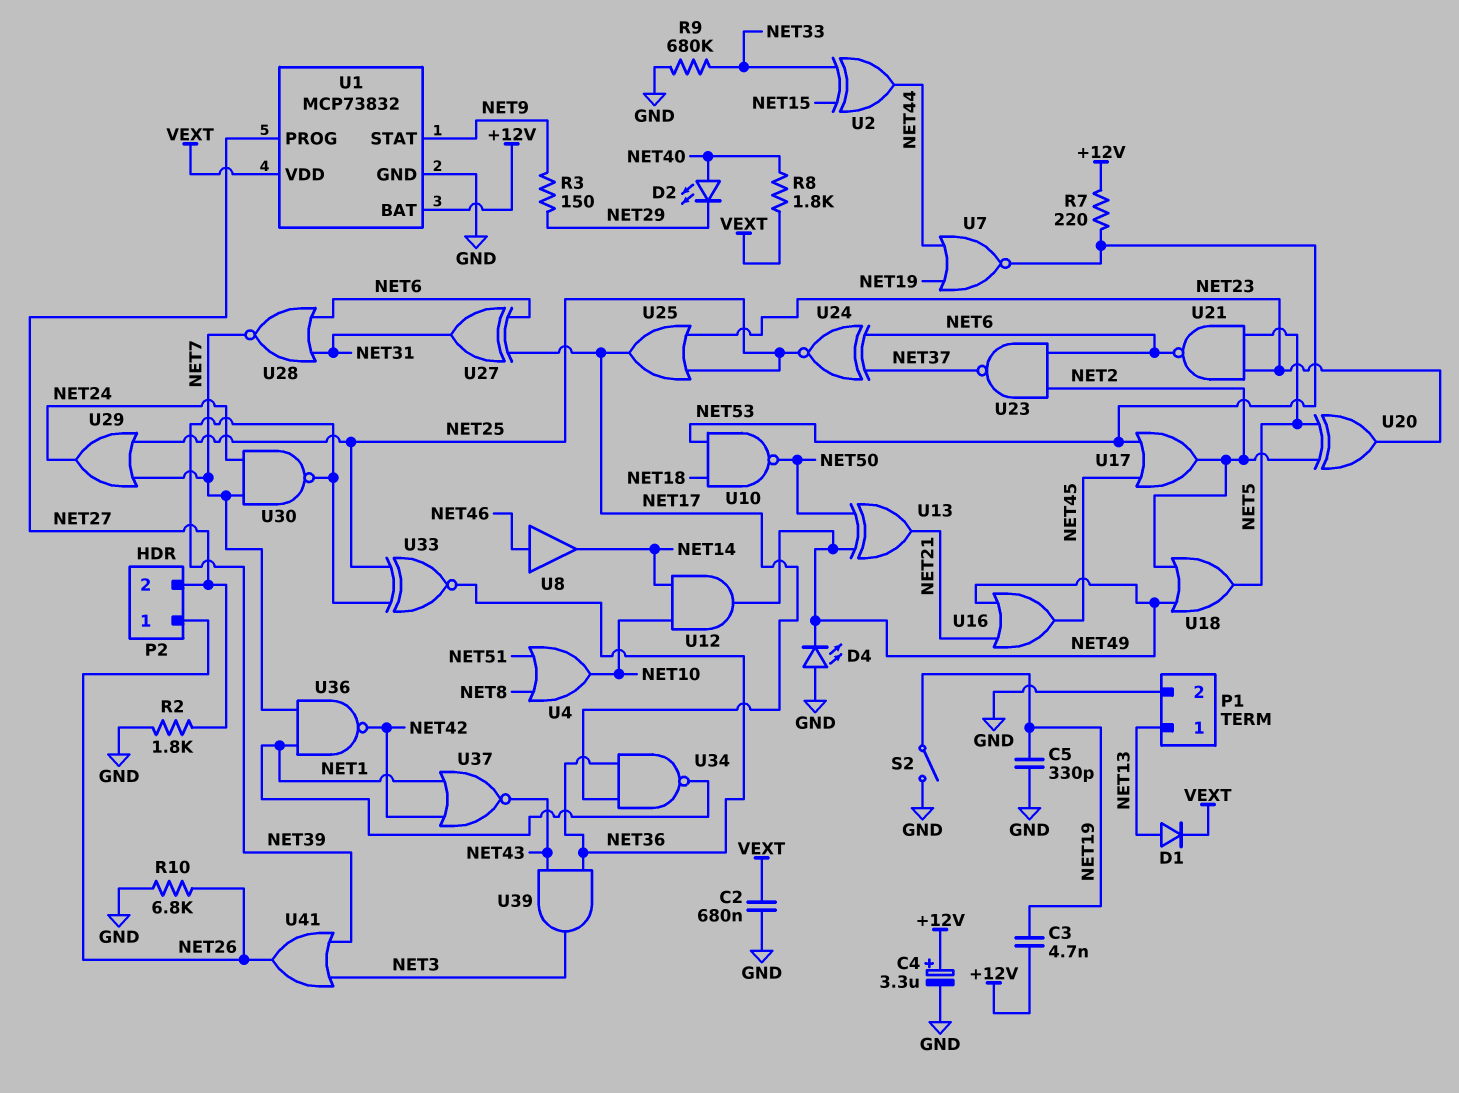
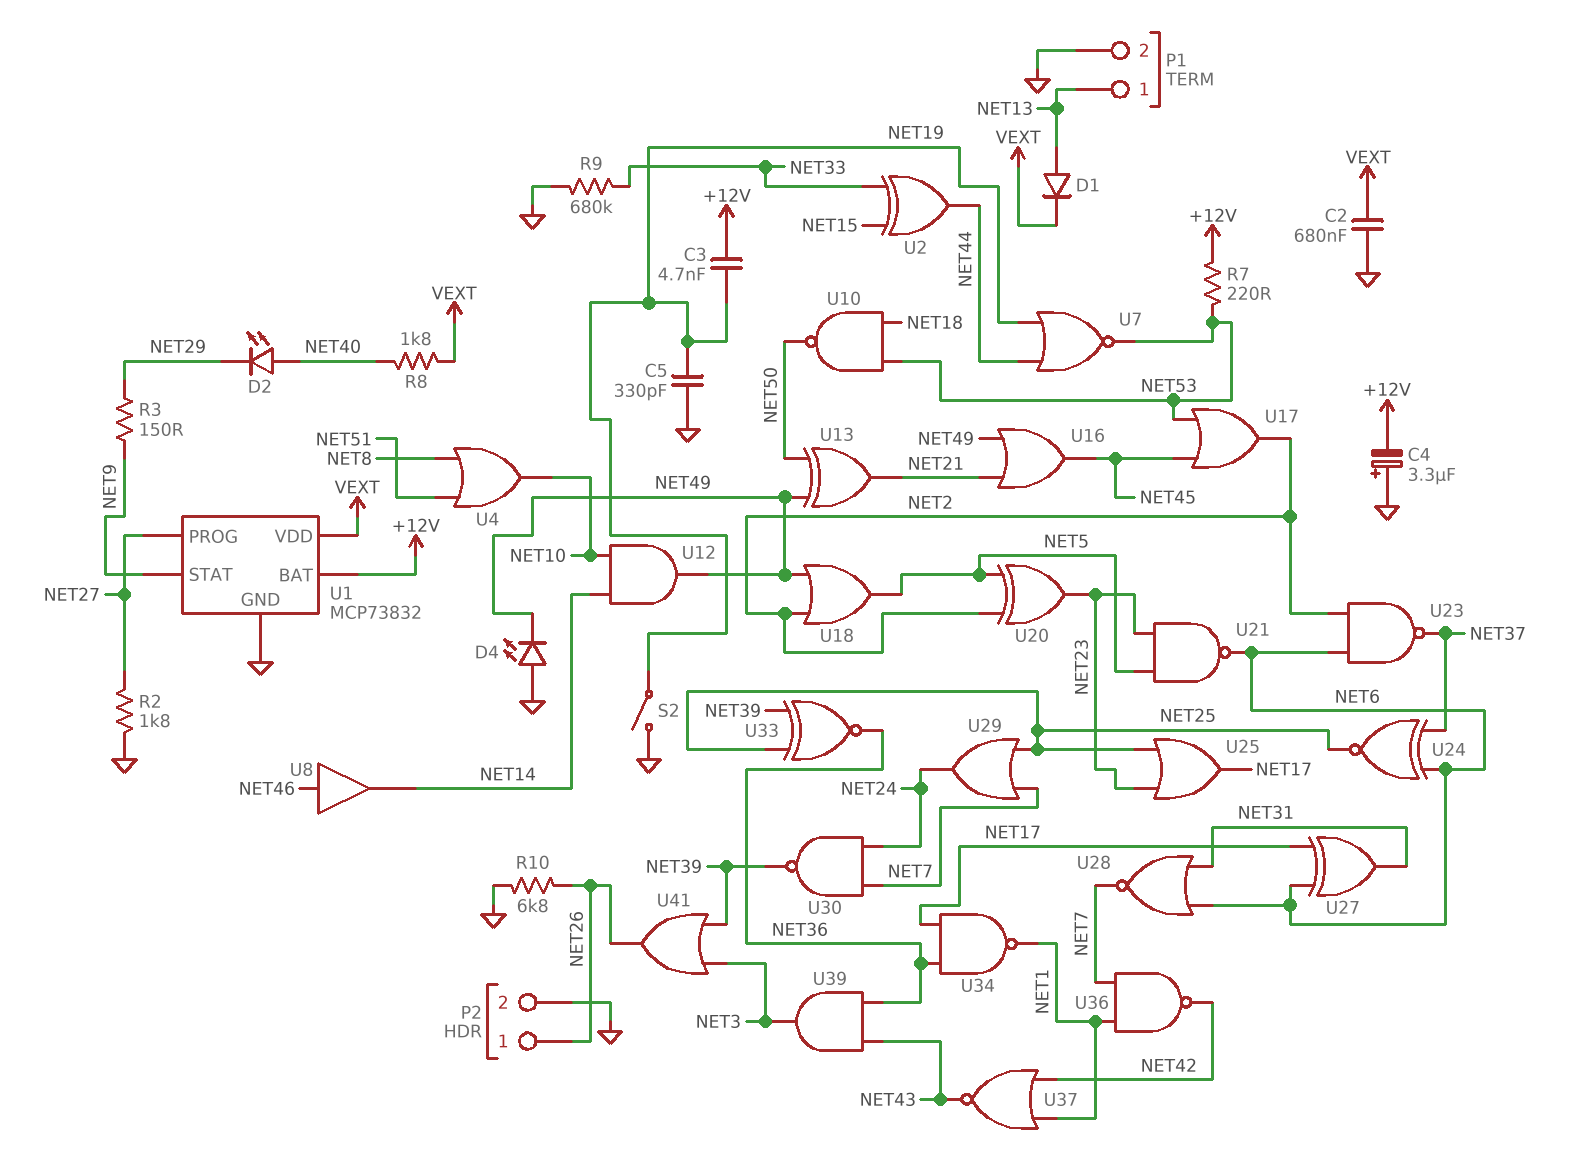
C4: 3.3uF (plus +12V, minus GND) -> 3.3uF (plus GND, minus +12V)
P2 pin 2: NET27 -> GND

